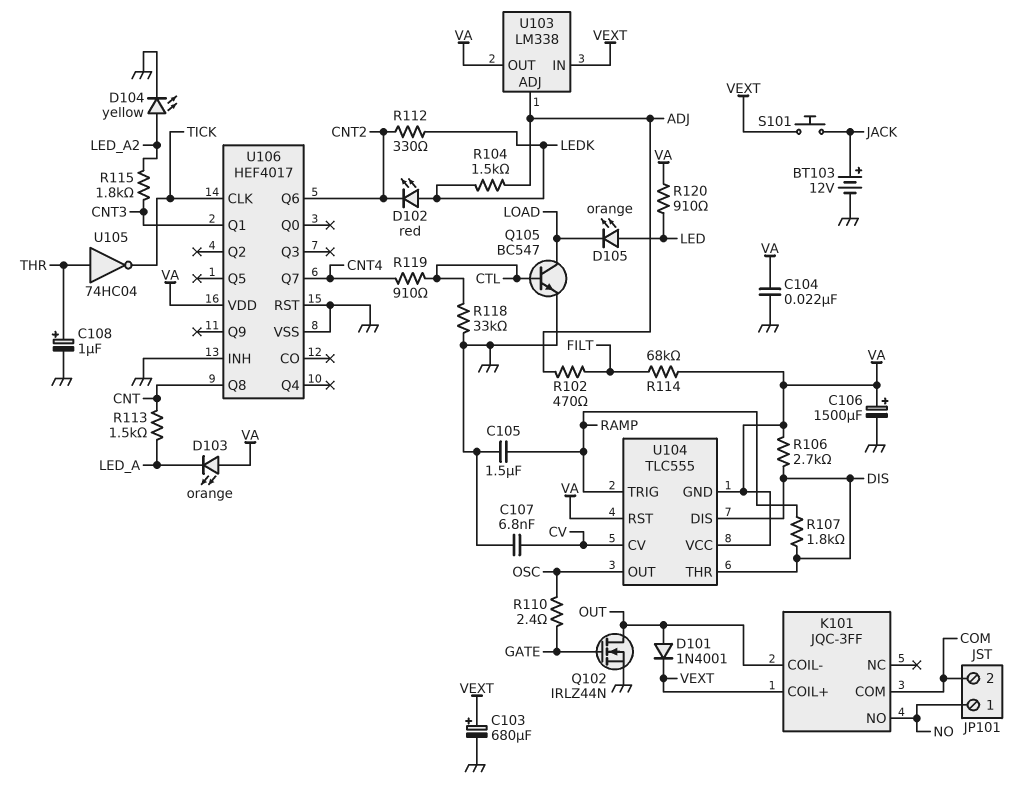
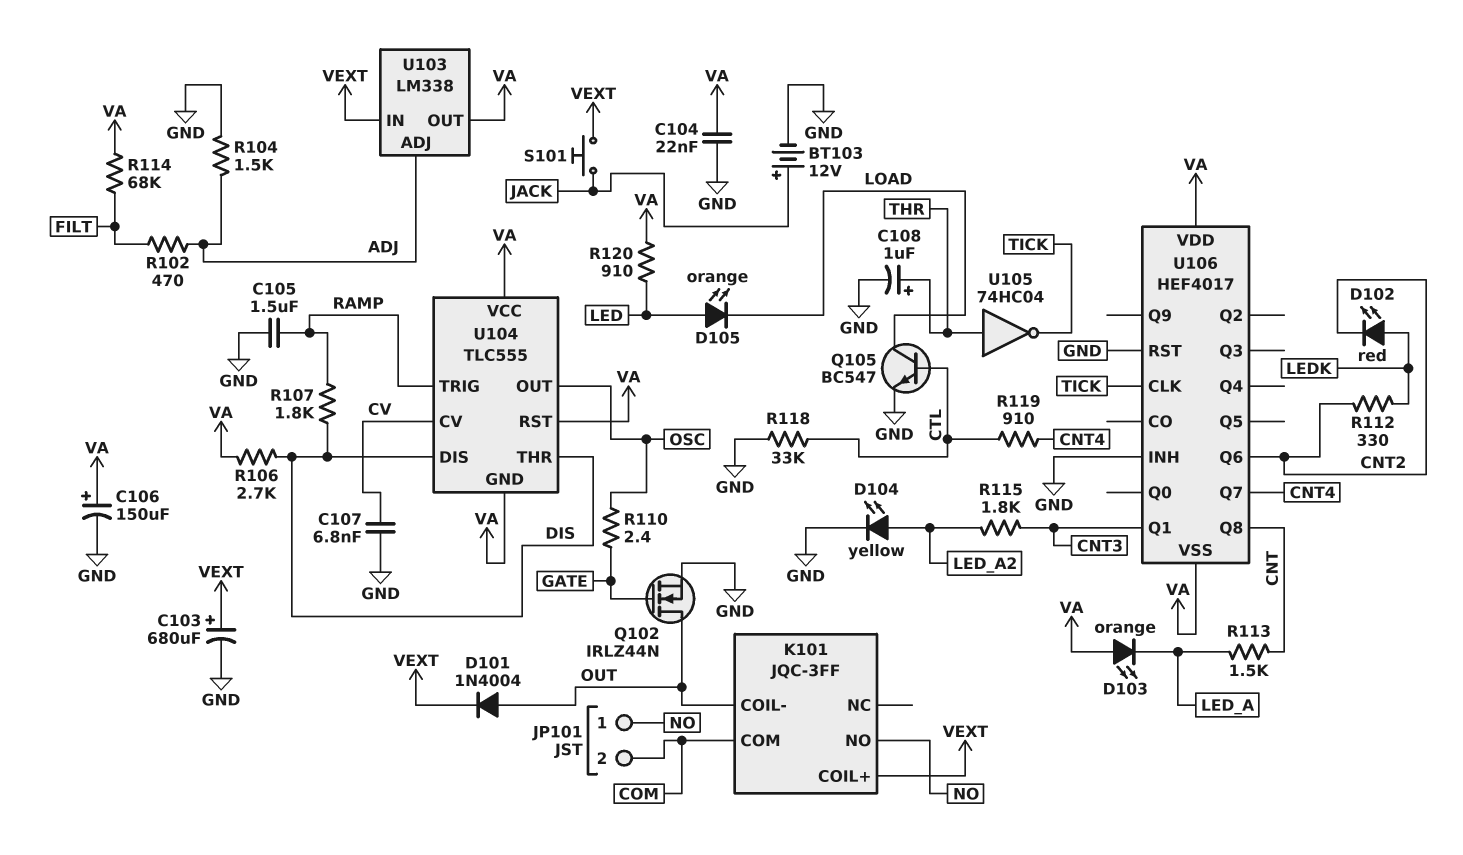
C106: 1500uF (plus VA, minus GND) -> 150uF (plus VA, minus GND)
D101: diode 1N4001 (A OUT, K VEXT) -> diode 1N4004 (A OUT, K VEXT)
R104: 1.5k (ADJ, LEDK) -> 1.5k (ADJ, GND)
U106 pin VSS: GND -> VA

